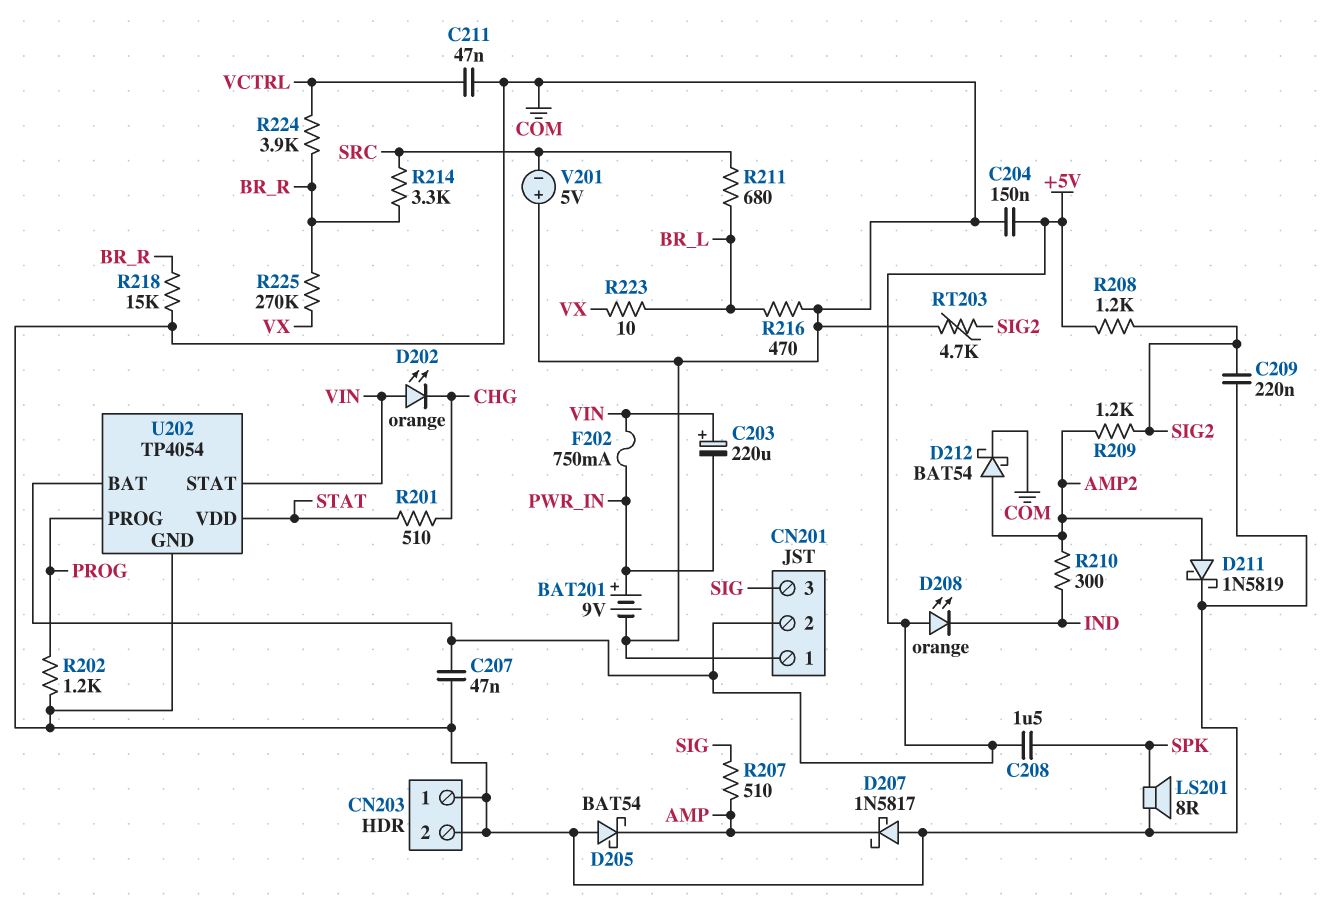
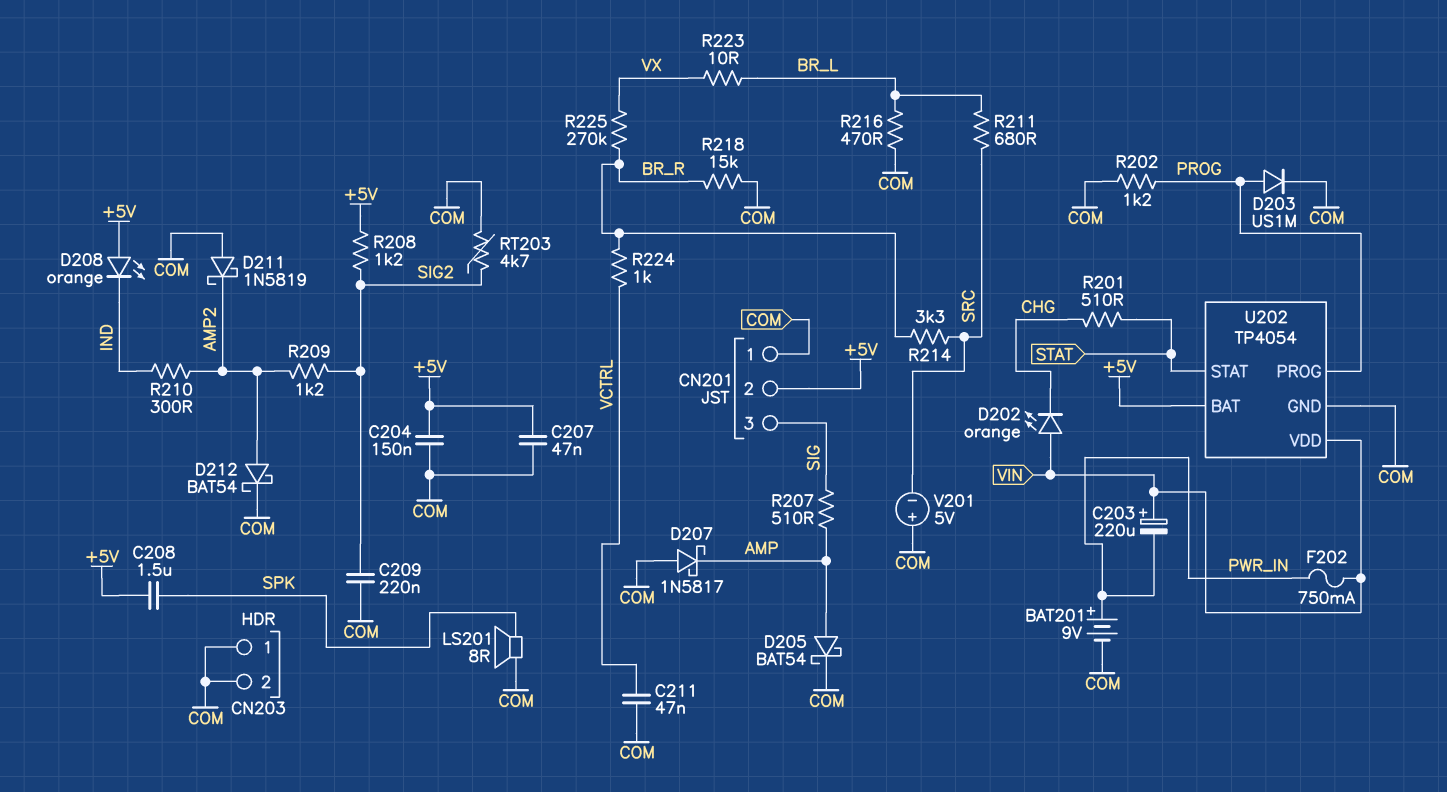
D203: none -> diode US1M (A PROG, K COM)
D205: schottky BAT54 (A COM, K AMP) -> schottky BAT54 (A AMP, K COM)
D211: schottky 1N5819 (A AMP2, K COM) -> schottky 1N5819 (A COM, K AMP2)
R224: 3.9k (BR_R, VCTRL) -> 1k (BR_R, VCTRL)
U202 pin STAT: VIN -> STAT
U202 pin VDD: STAT -> VIN

